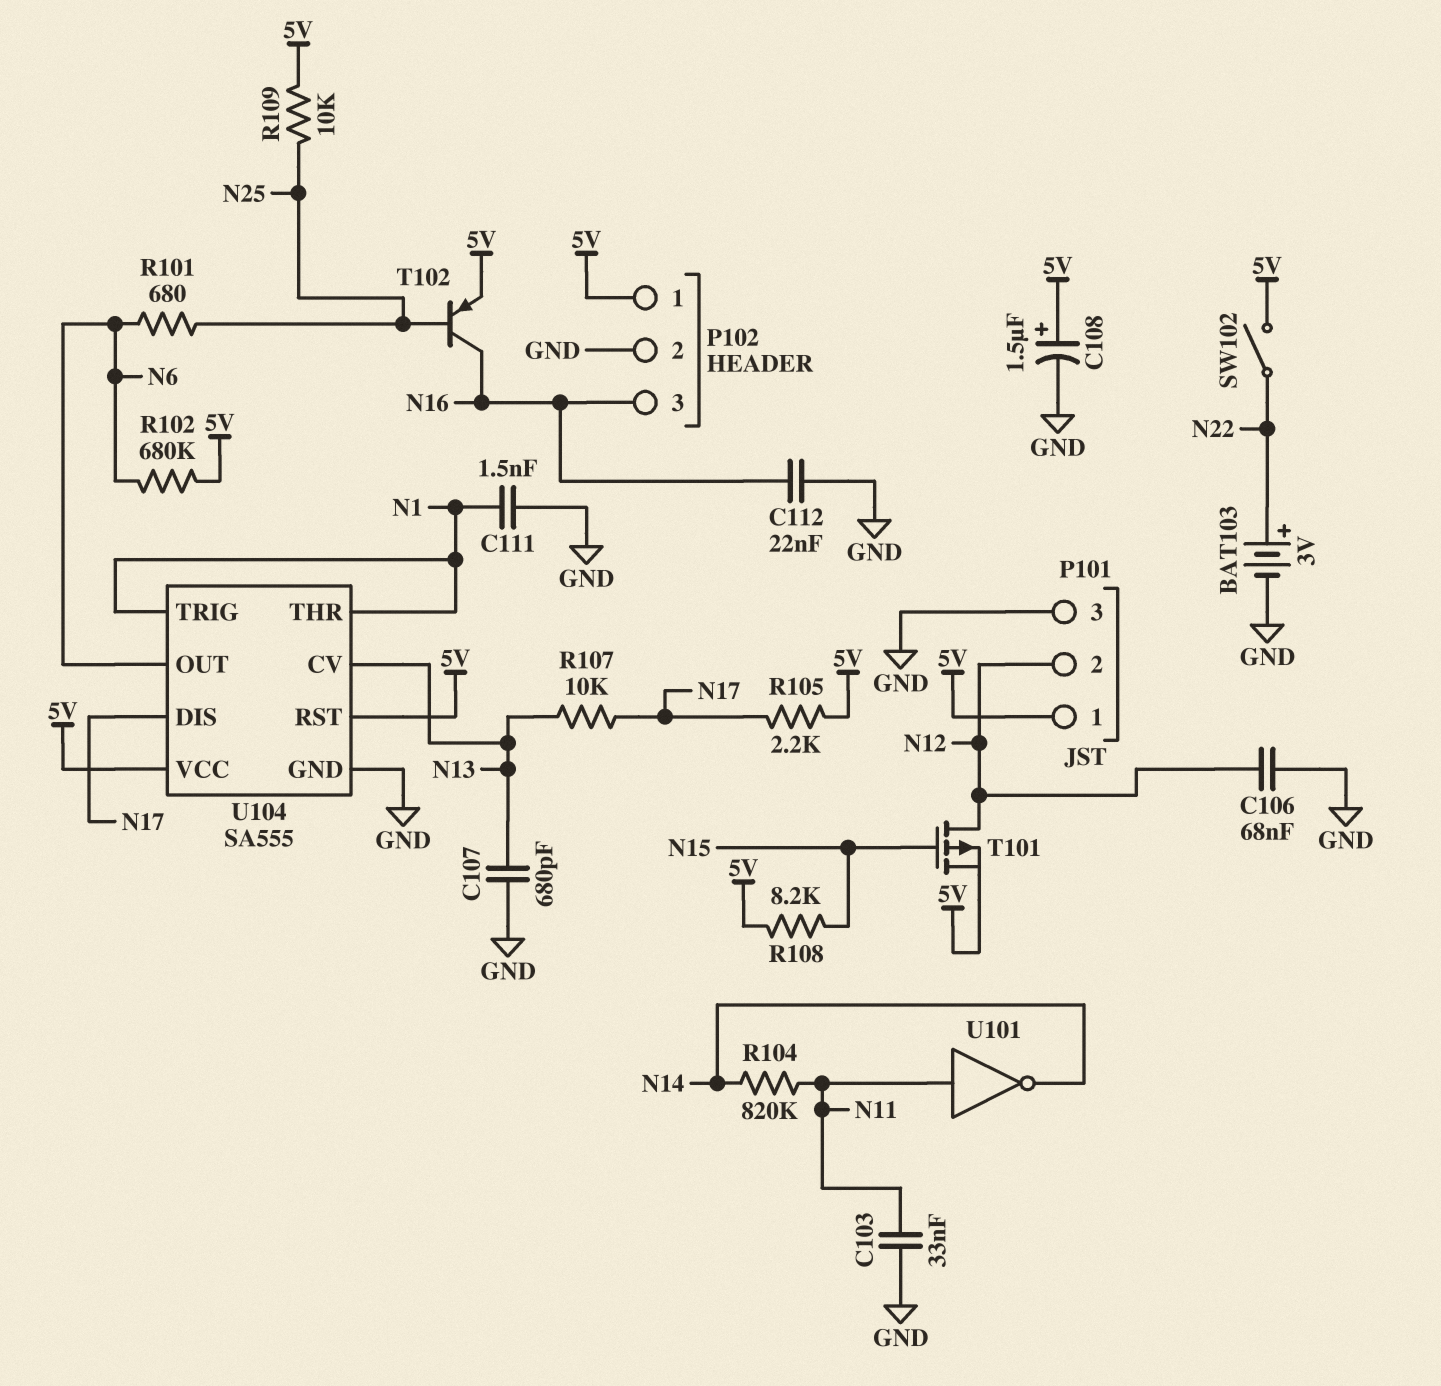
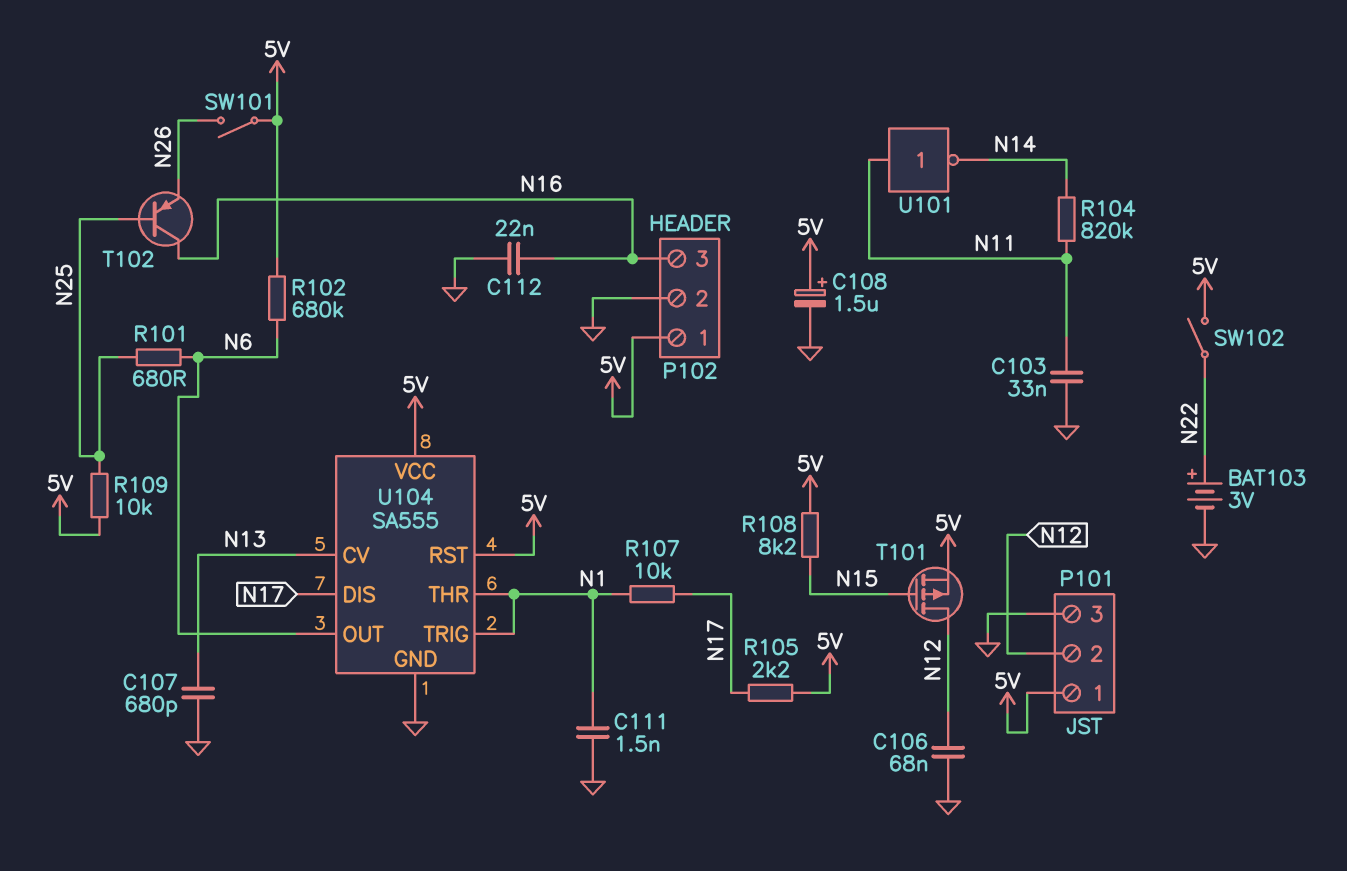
R107: 10k (N13, N17) -> 10k (N1, N17)
SW101: none -> switch (5V, N26)
T102: PNP (B N25, C N16, E 5V) -> PNP (B N25, C N16, E N26)

